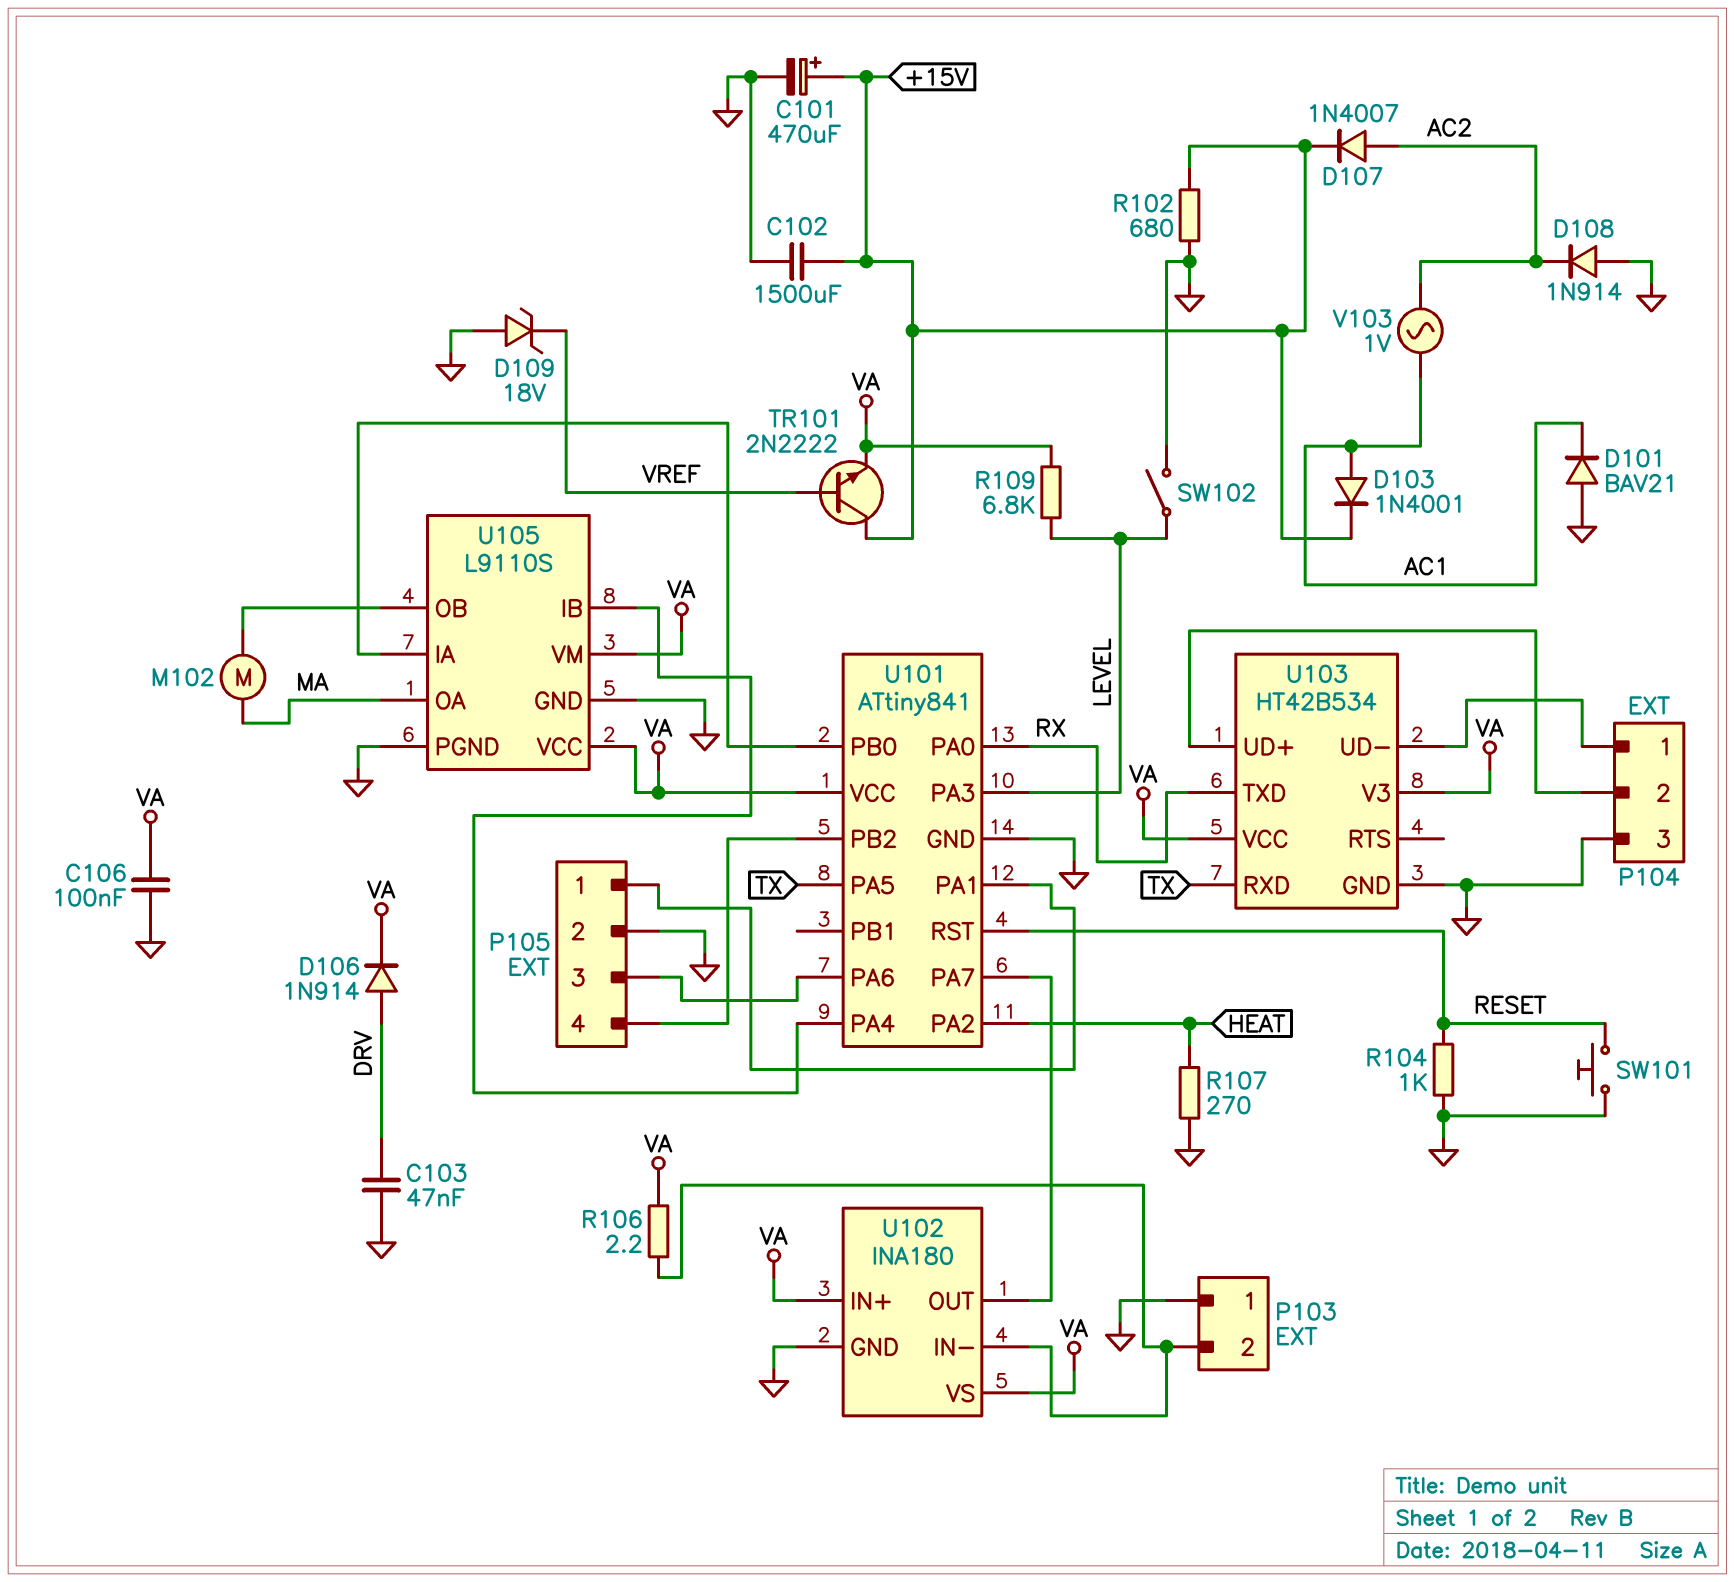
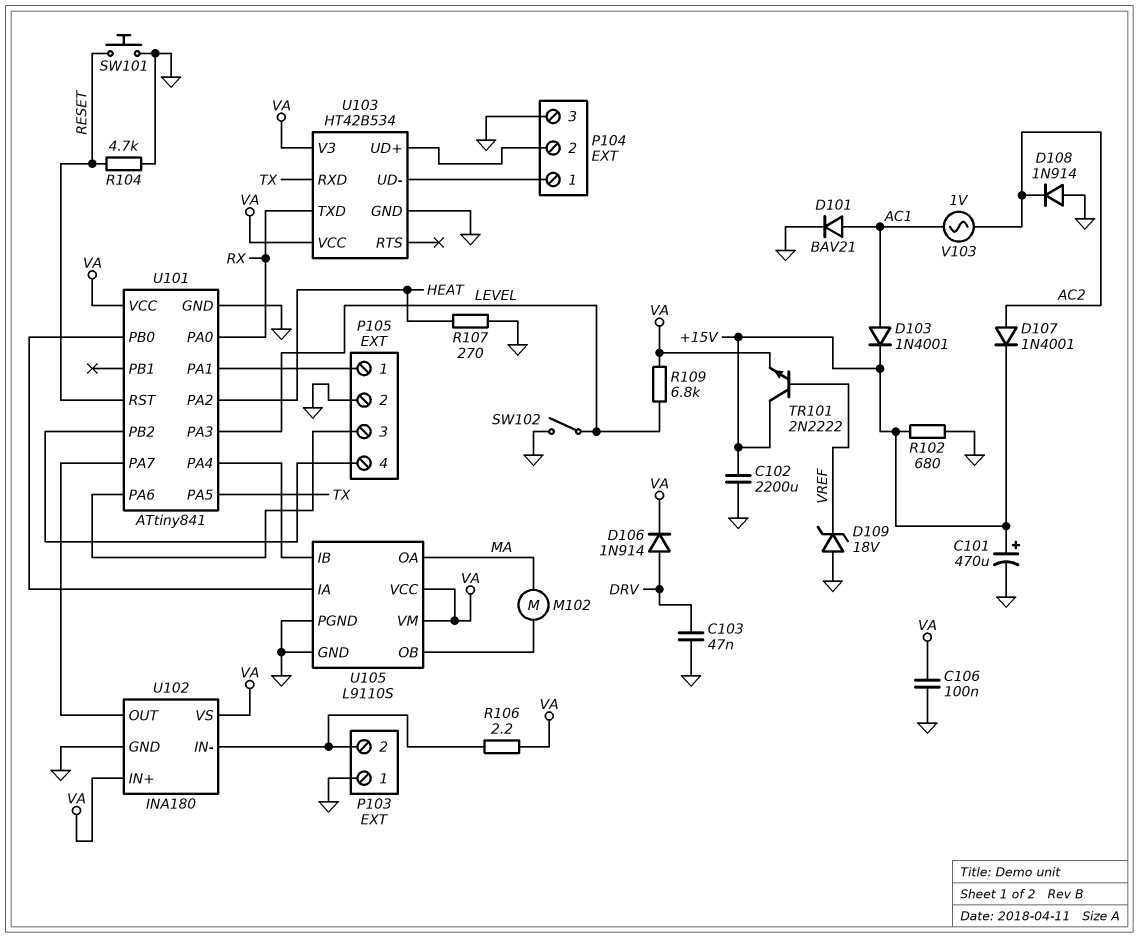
C102: 1500uF (+15V, GND) -> 2200uF (+15V, GND)
D101: diode BAV21 (A GND, K AC1) -> diode BAV21 (A AC1, K GND)
D107: diode 1N4007 (A AC2, K +15V) -> diode 1N4001 (A AC2, K +15V)
R104: 1k (GND, RESET) -> 4.7k (GND, RESET)

